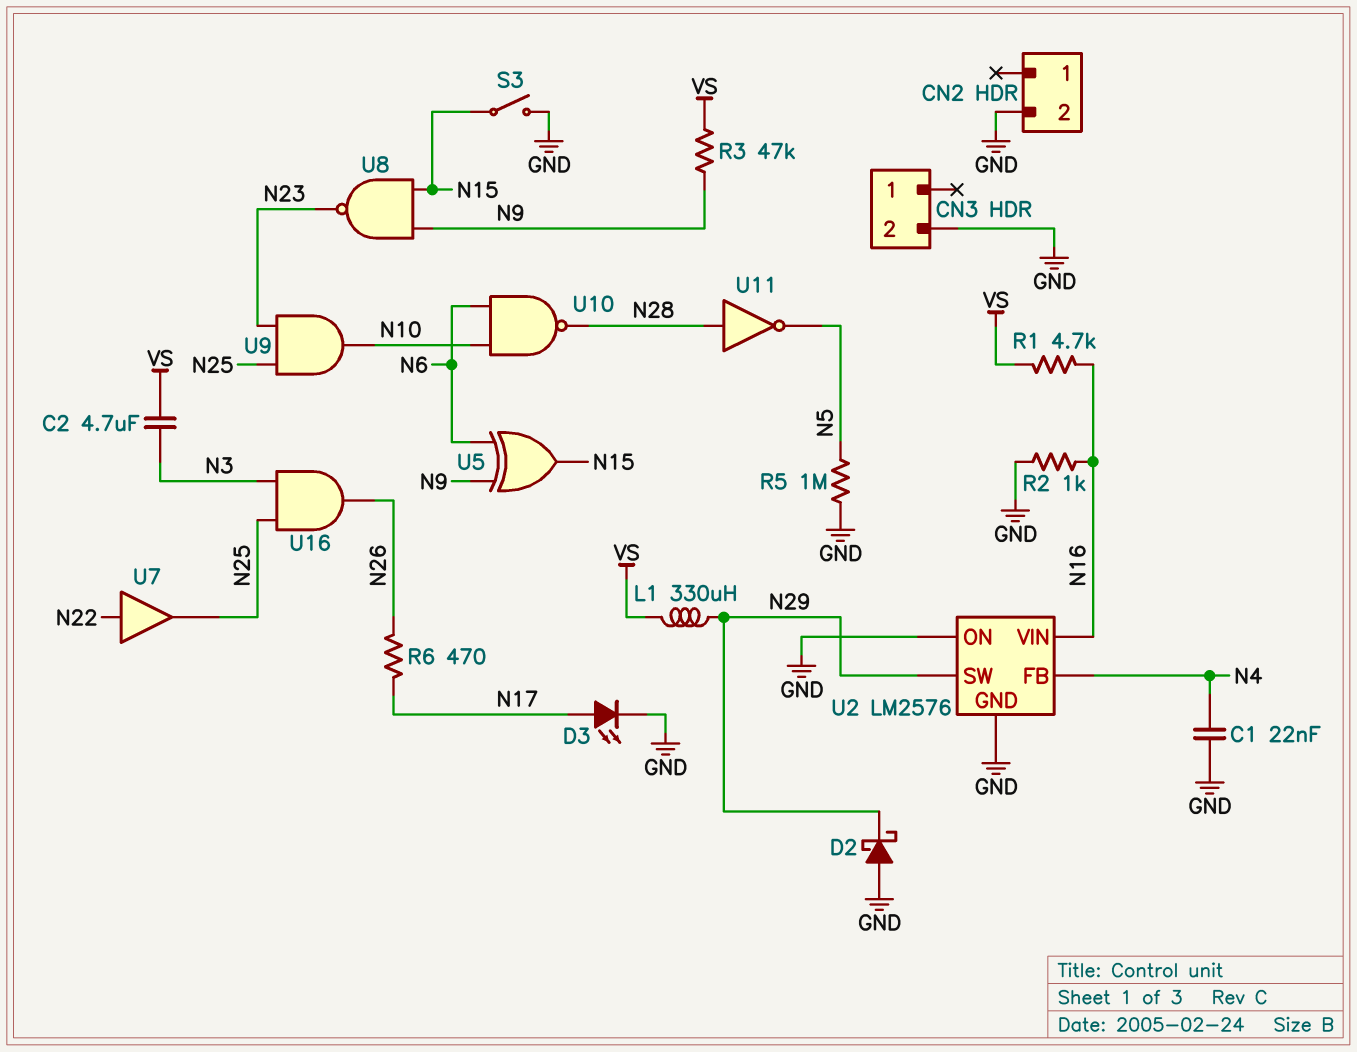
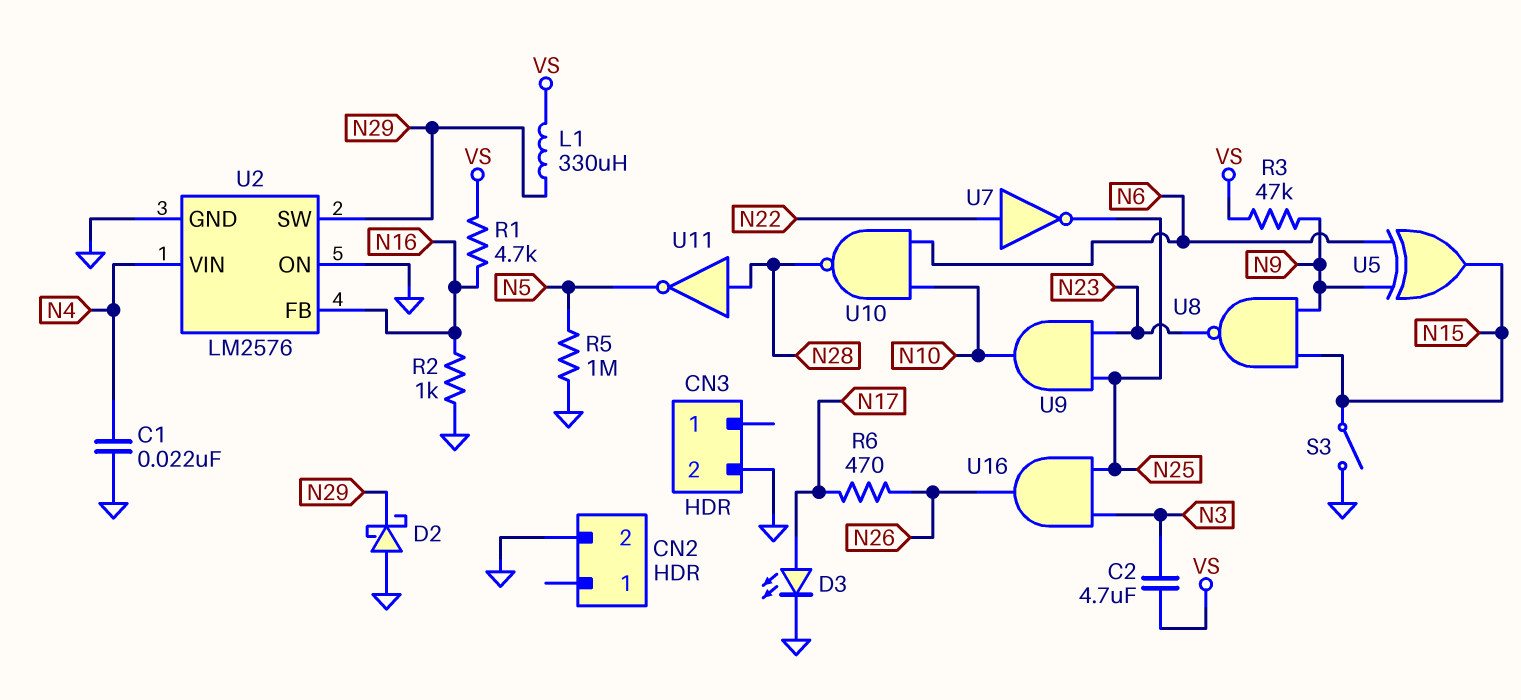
U2 pin FB: N4 -> N16
U2 pin VIN: N16 -> N4
U7: buffer (in N22, out N25) -> NOT (in N22, out N25)

